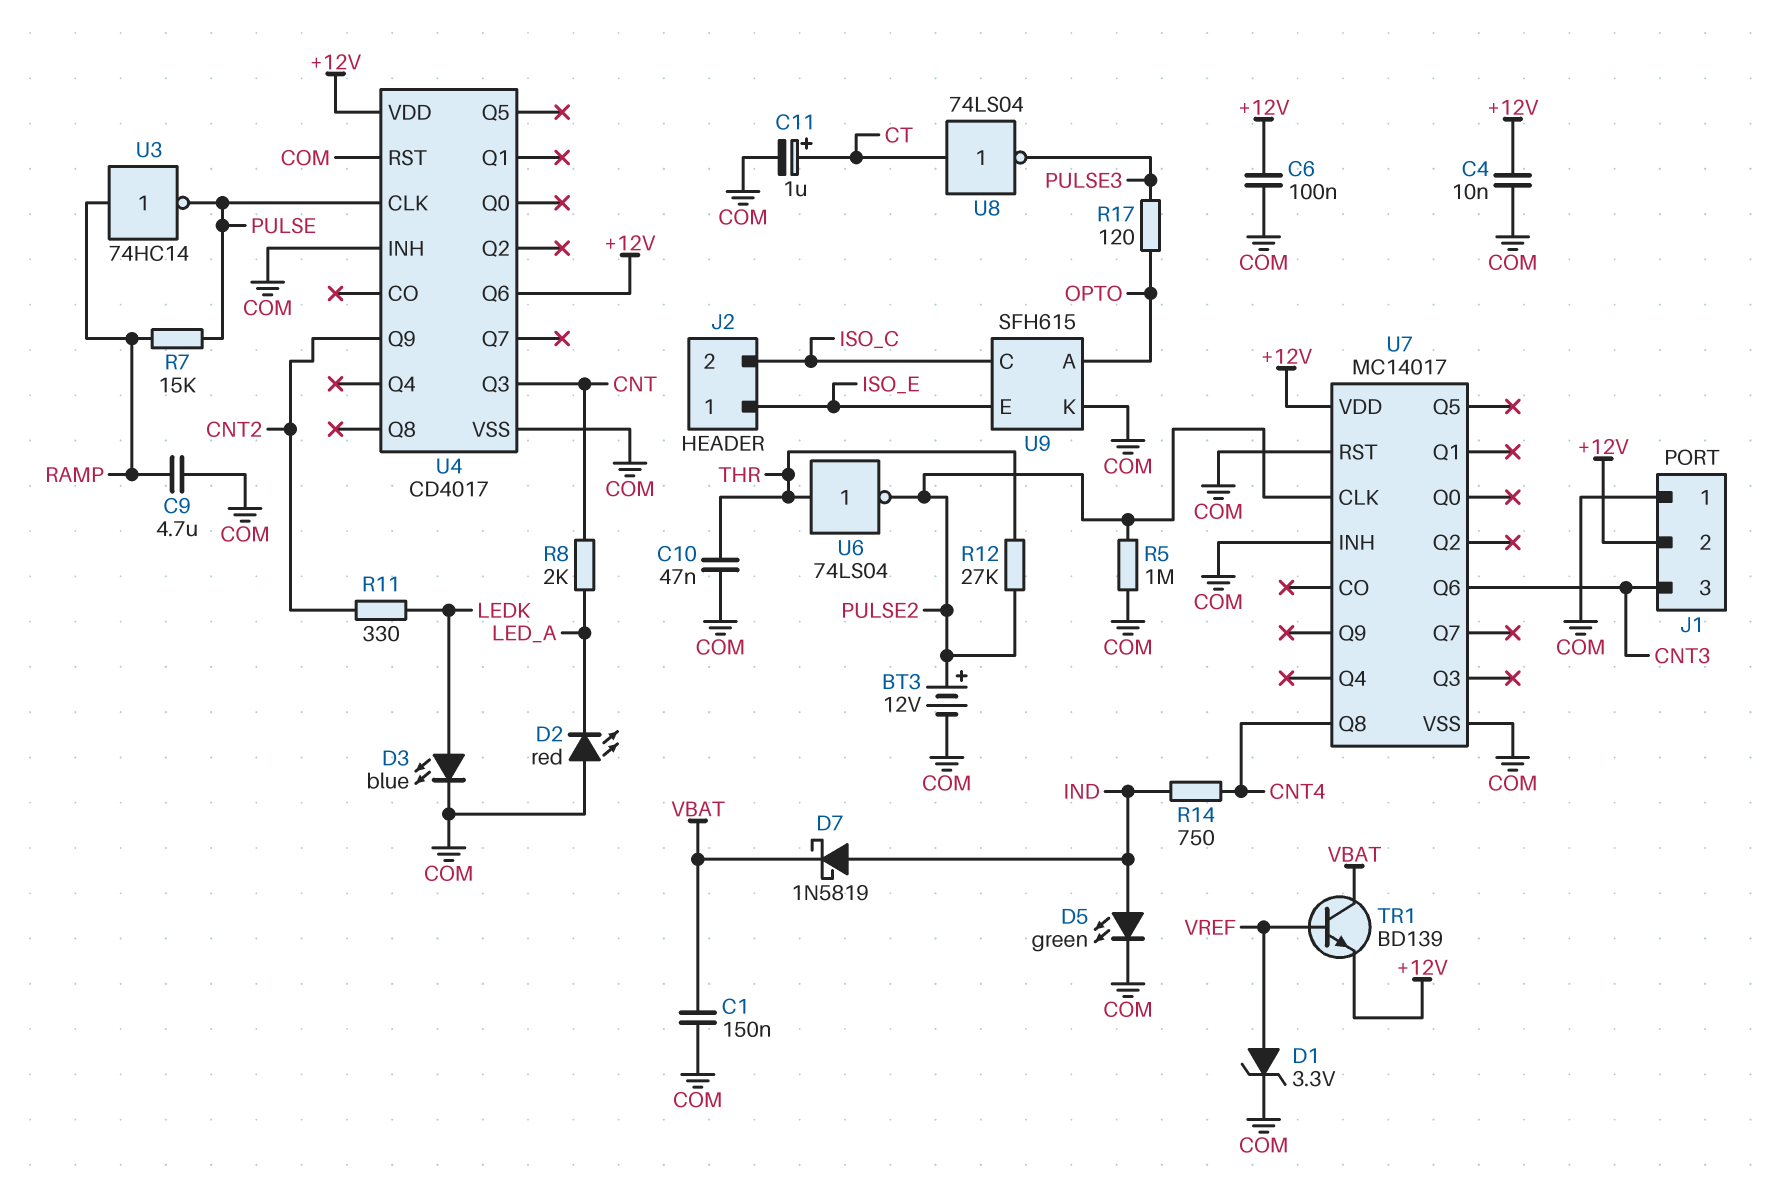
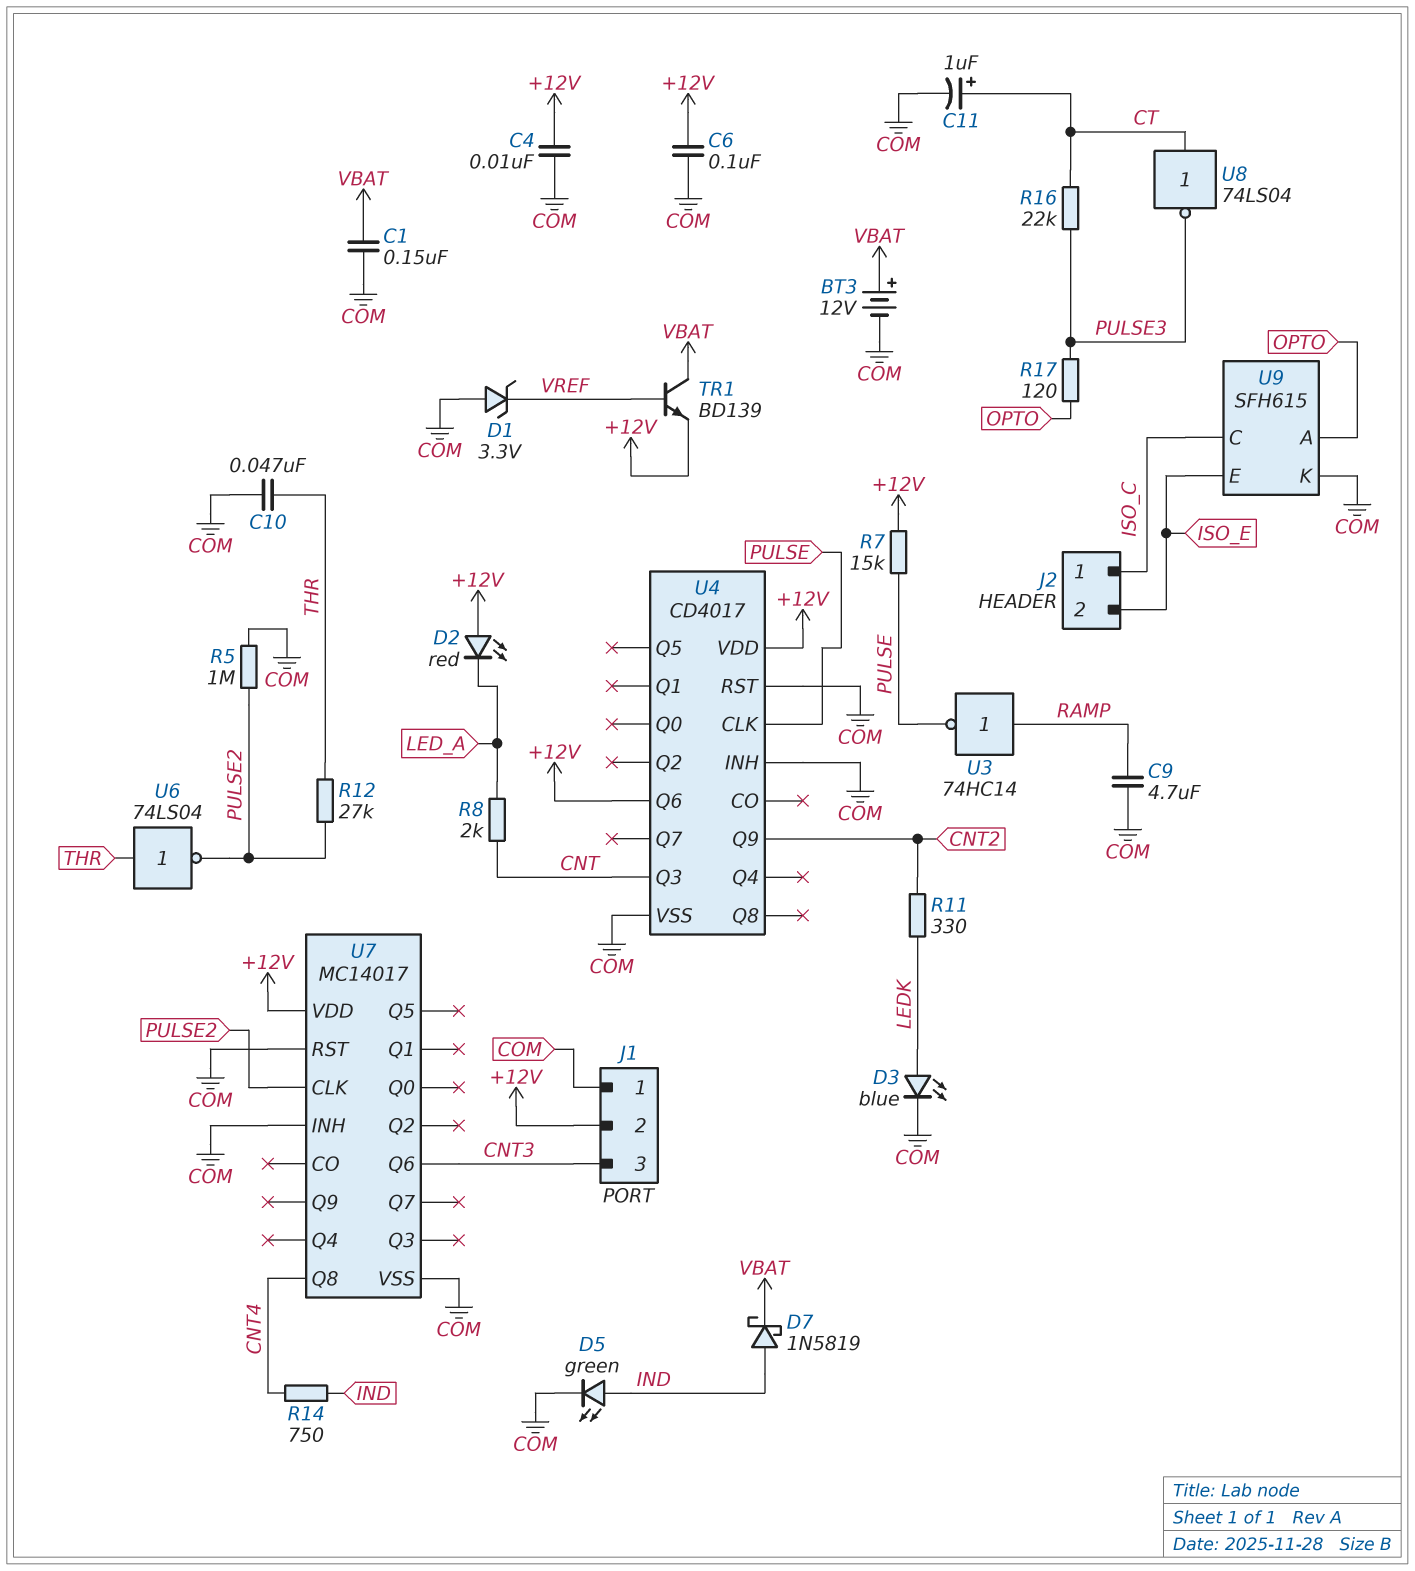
BT3: 12V (plus PULSE2, minus COM) -> 12V (plus VBAT, minus COM)
D1: zener 3.3V (A VREF, K COM) -> zener 3.3V (A COM, K VREF)
D2: LED red (A COM, K LED_A) -> LED red (A +12V, K LED_A)
J2 pin 1: ISO_E -> ISO_C
J2 pin 2: ISO_C -> ISO_E
R7: 15k (PULSE, RAMP) -> 15k (+12V, PULSE)
R16: none -> 22k (CT, PULSE3)

